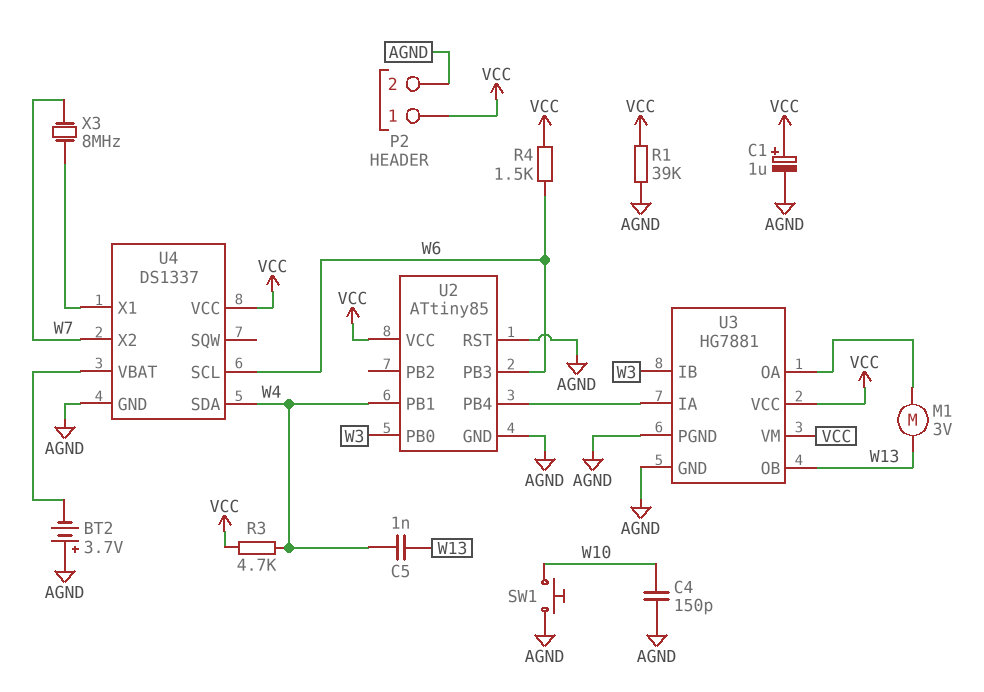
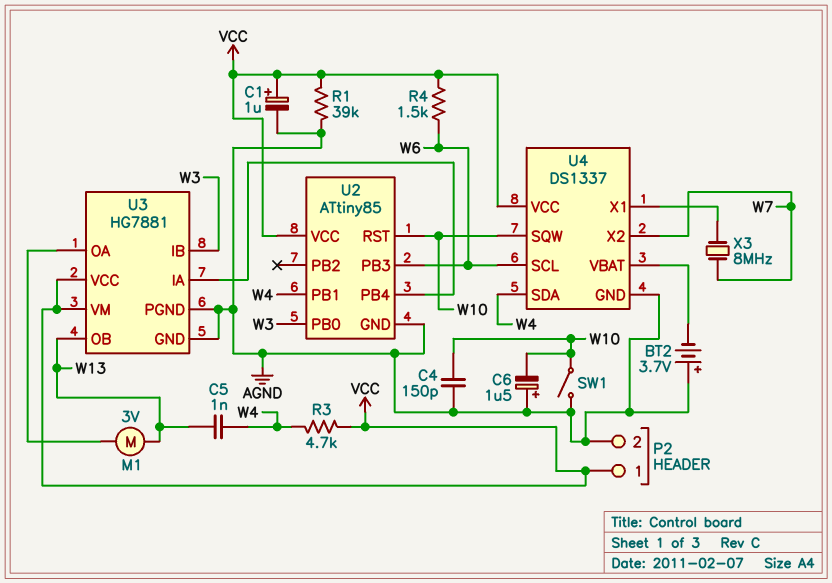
C6: none -> 1.5uF (plus AGND, minus W10)
SW1: button (AGND, W10) -> switch (AGND, W10)
U2 pin RST: AGND -> W10
U4 pin SQW: none -> W10

